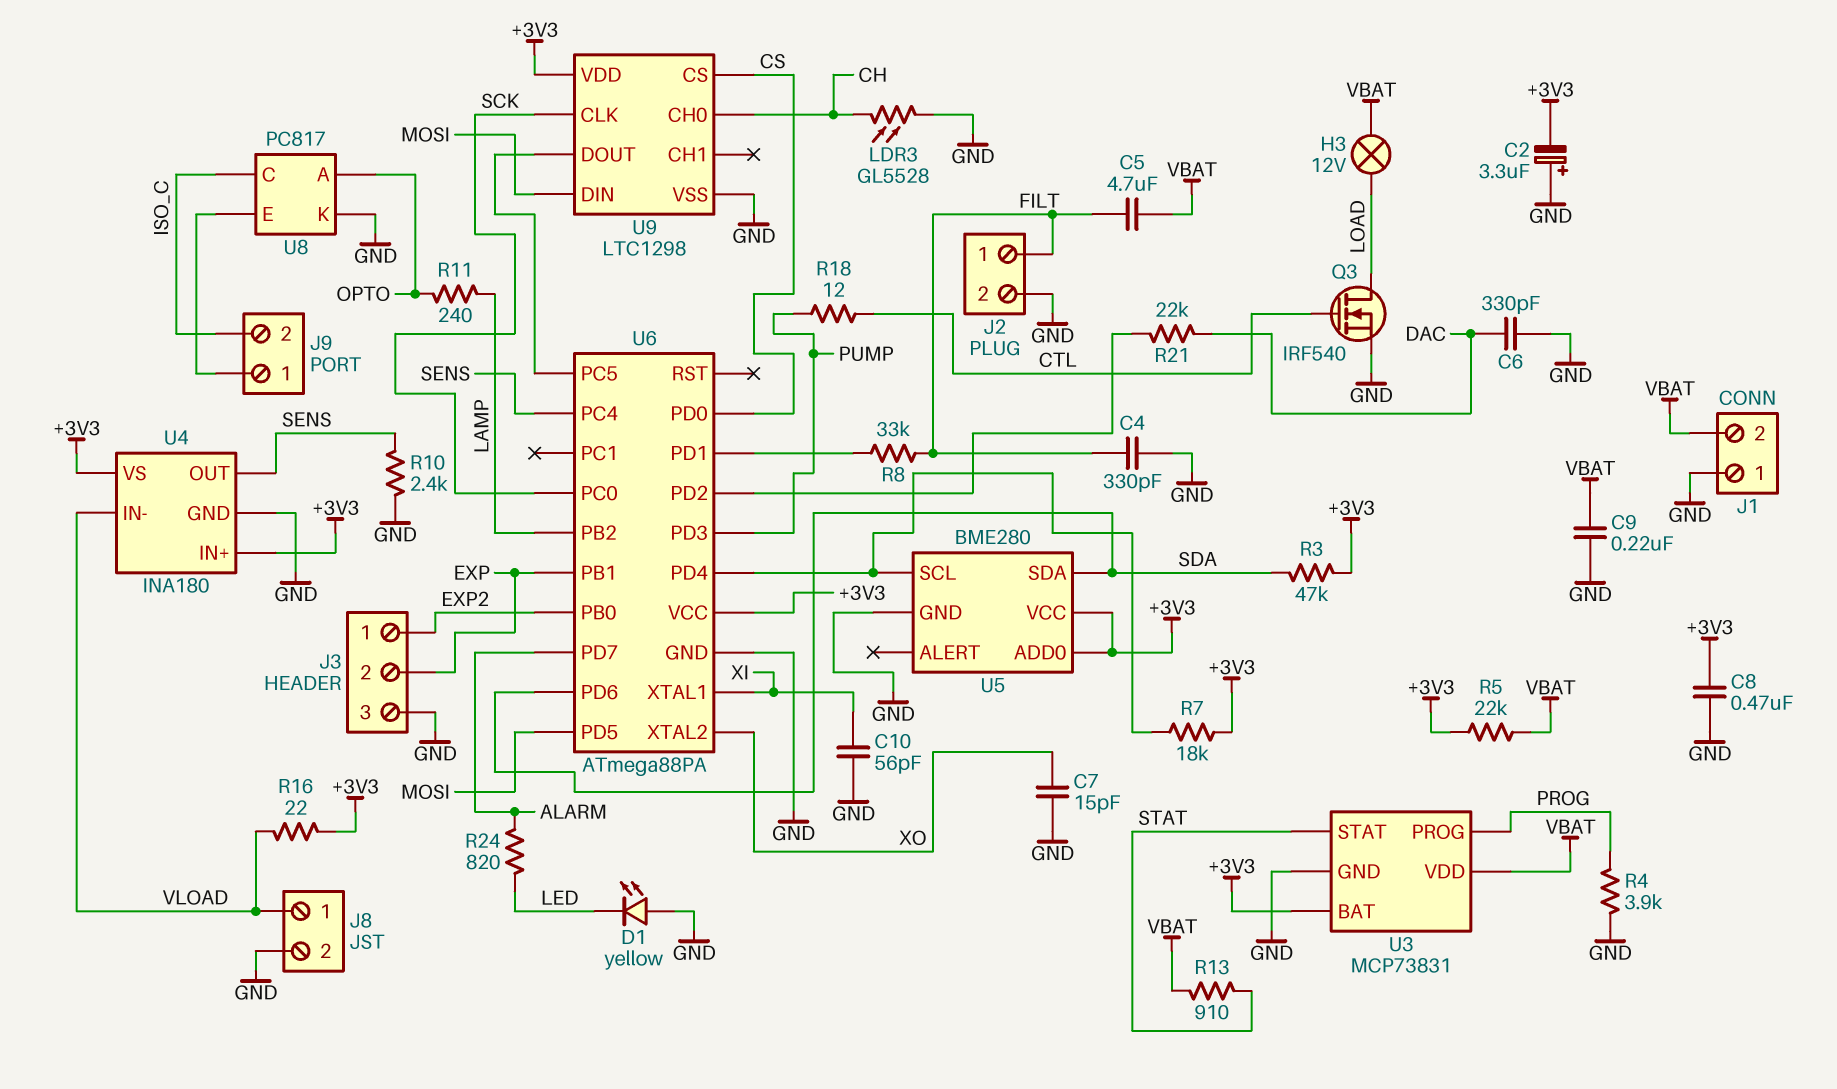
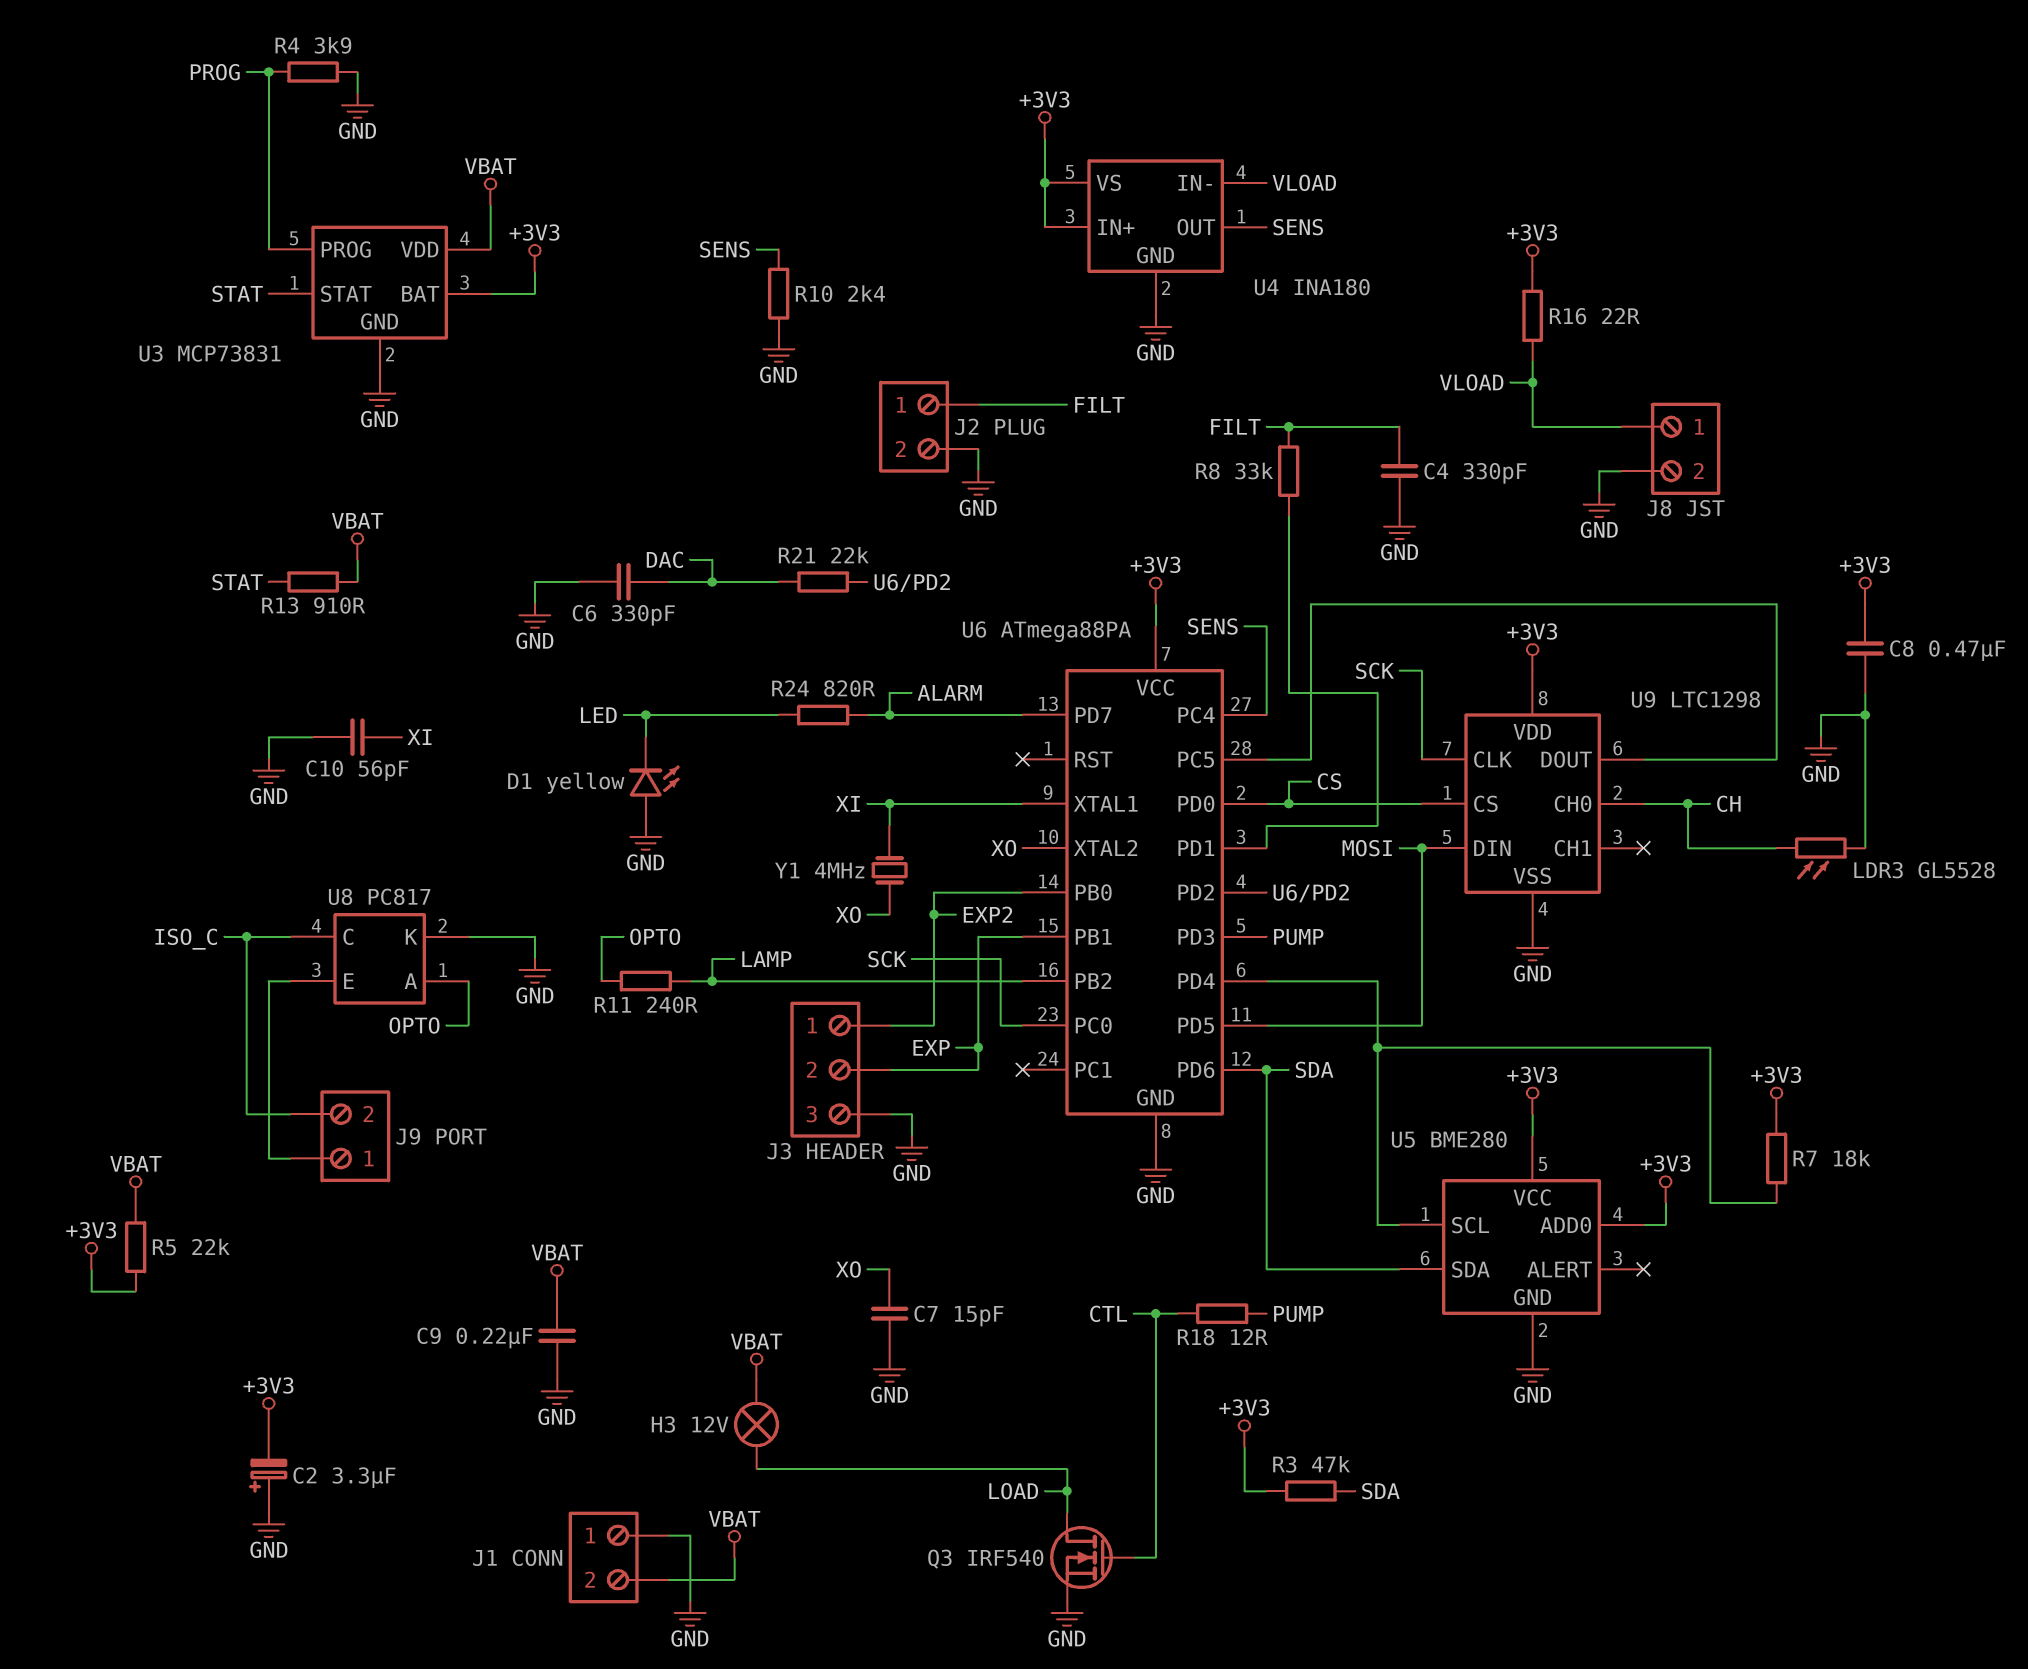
C5: 4.7uF (FILT, VBAT) -> none
Y1: none -> 4MHz (XI, XO)

